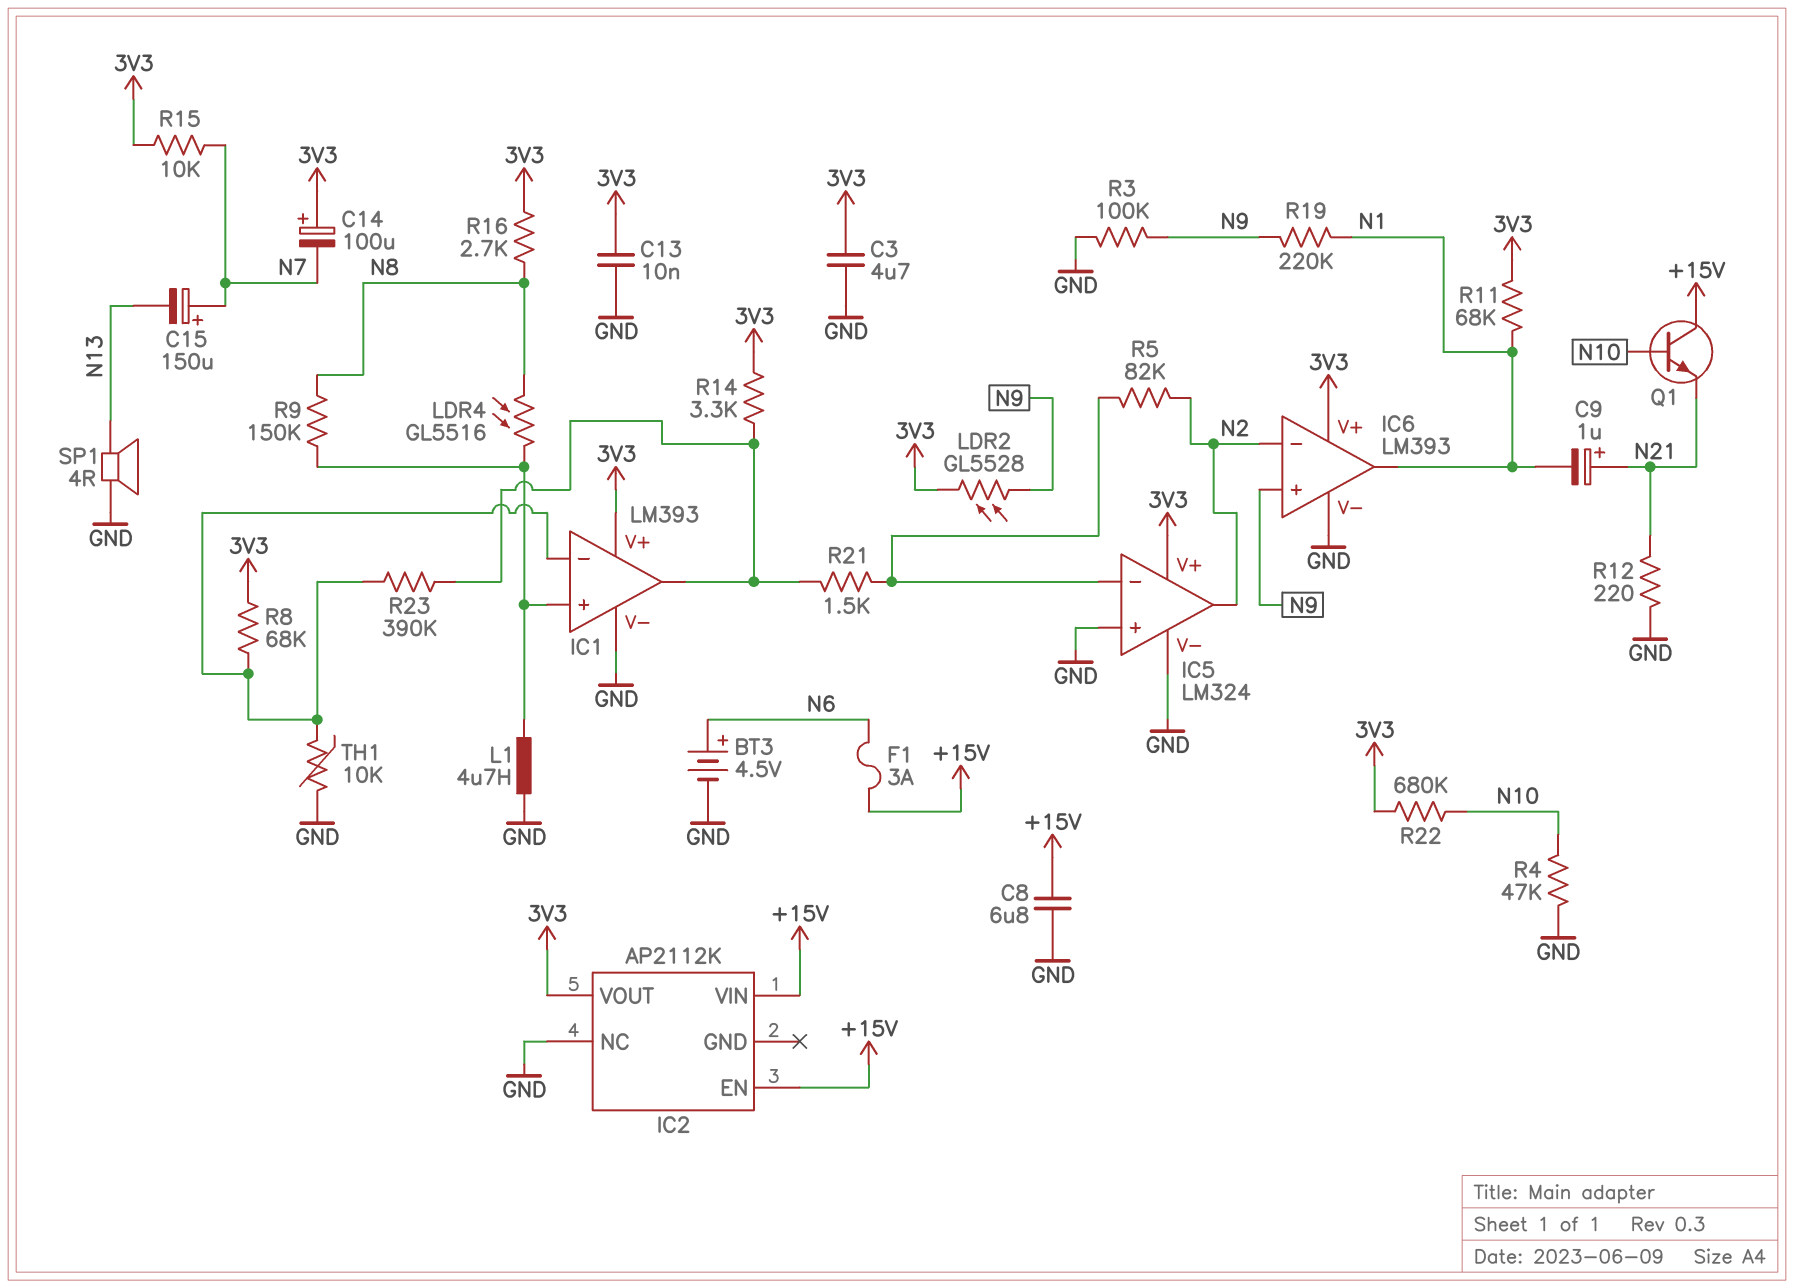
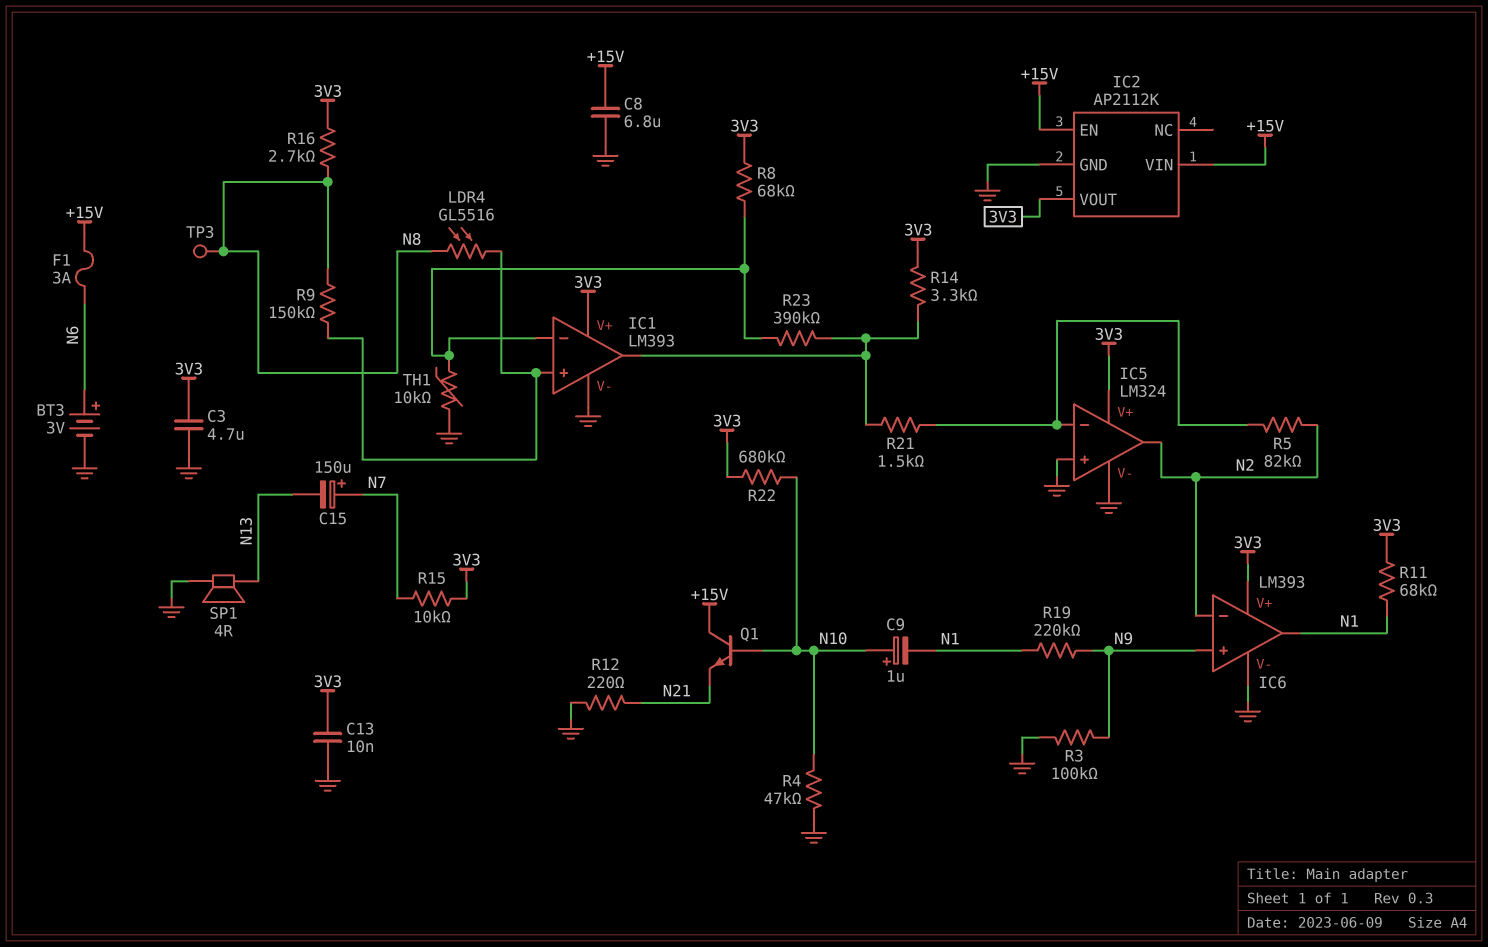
BT3: 4.5V (plus N6, minus GND) -> 3V (plus N6, minus GND)
C9: 1uF (plus N21, minus N1) -> 1uF (plus N10, minus N1)
C14: 100uF (plus 3V3, minus N7) -> none
IC2 pin GND: none -> GND
IC2 pin NC: GND -> none
L1: 4.7uH (GND, IC1/in+) -> none
LDR2: GL5528 (3V3, N9) -> none
TP3: none -> test point (N8)

